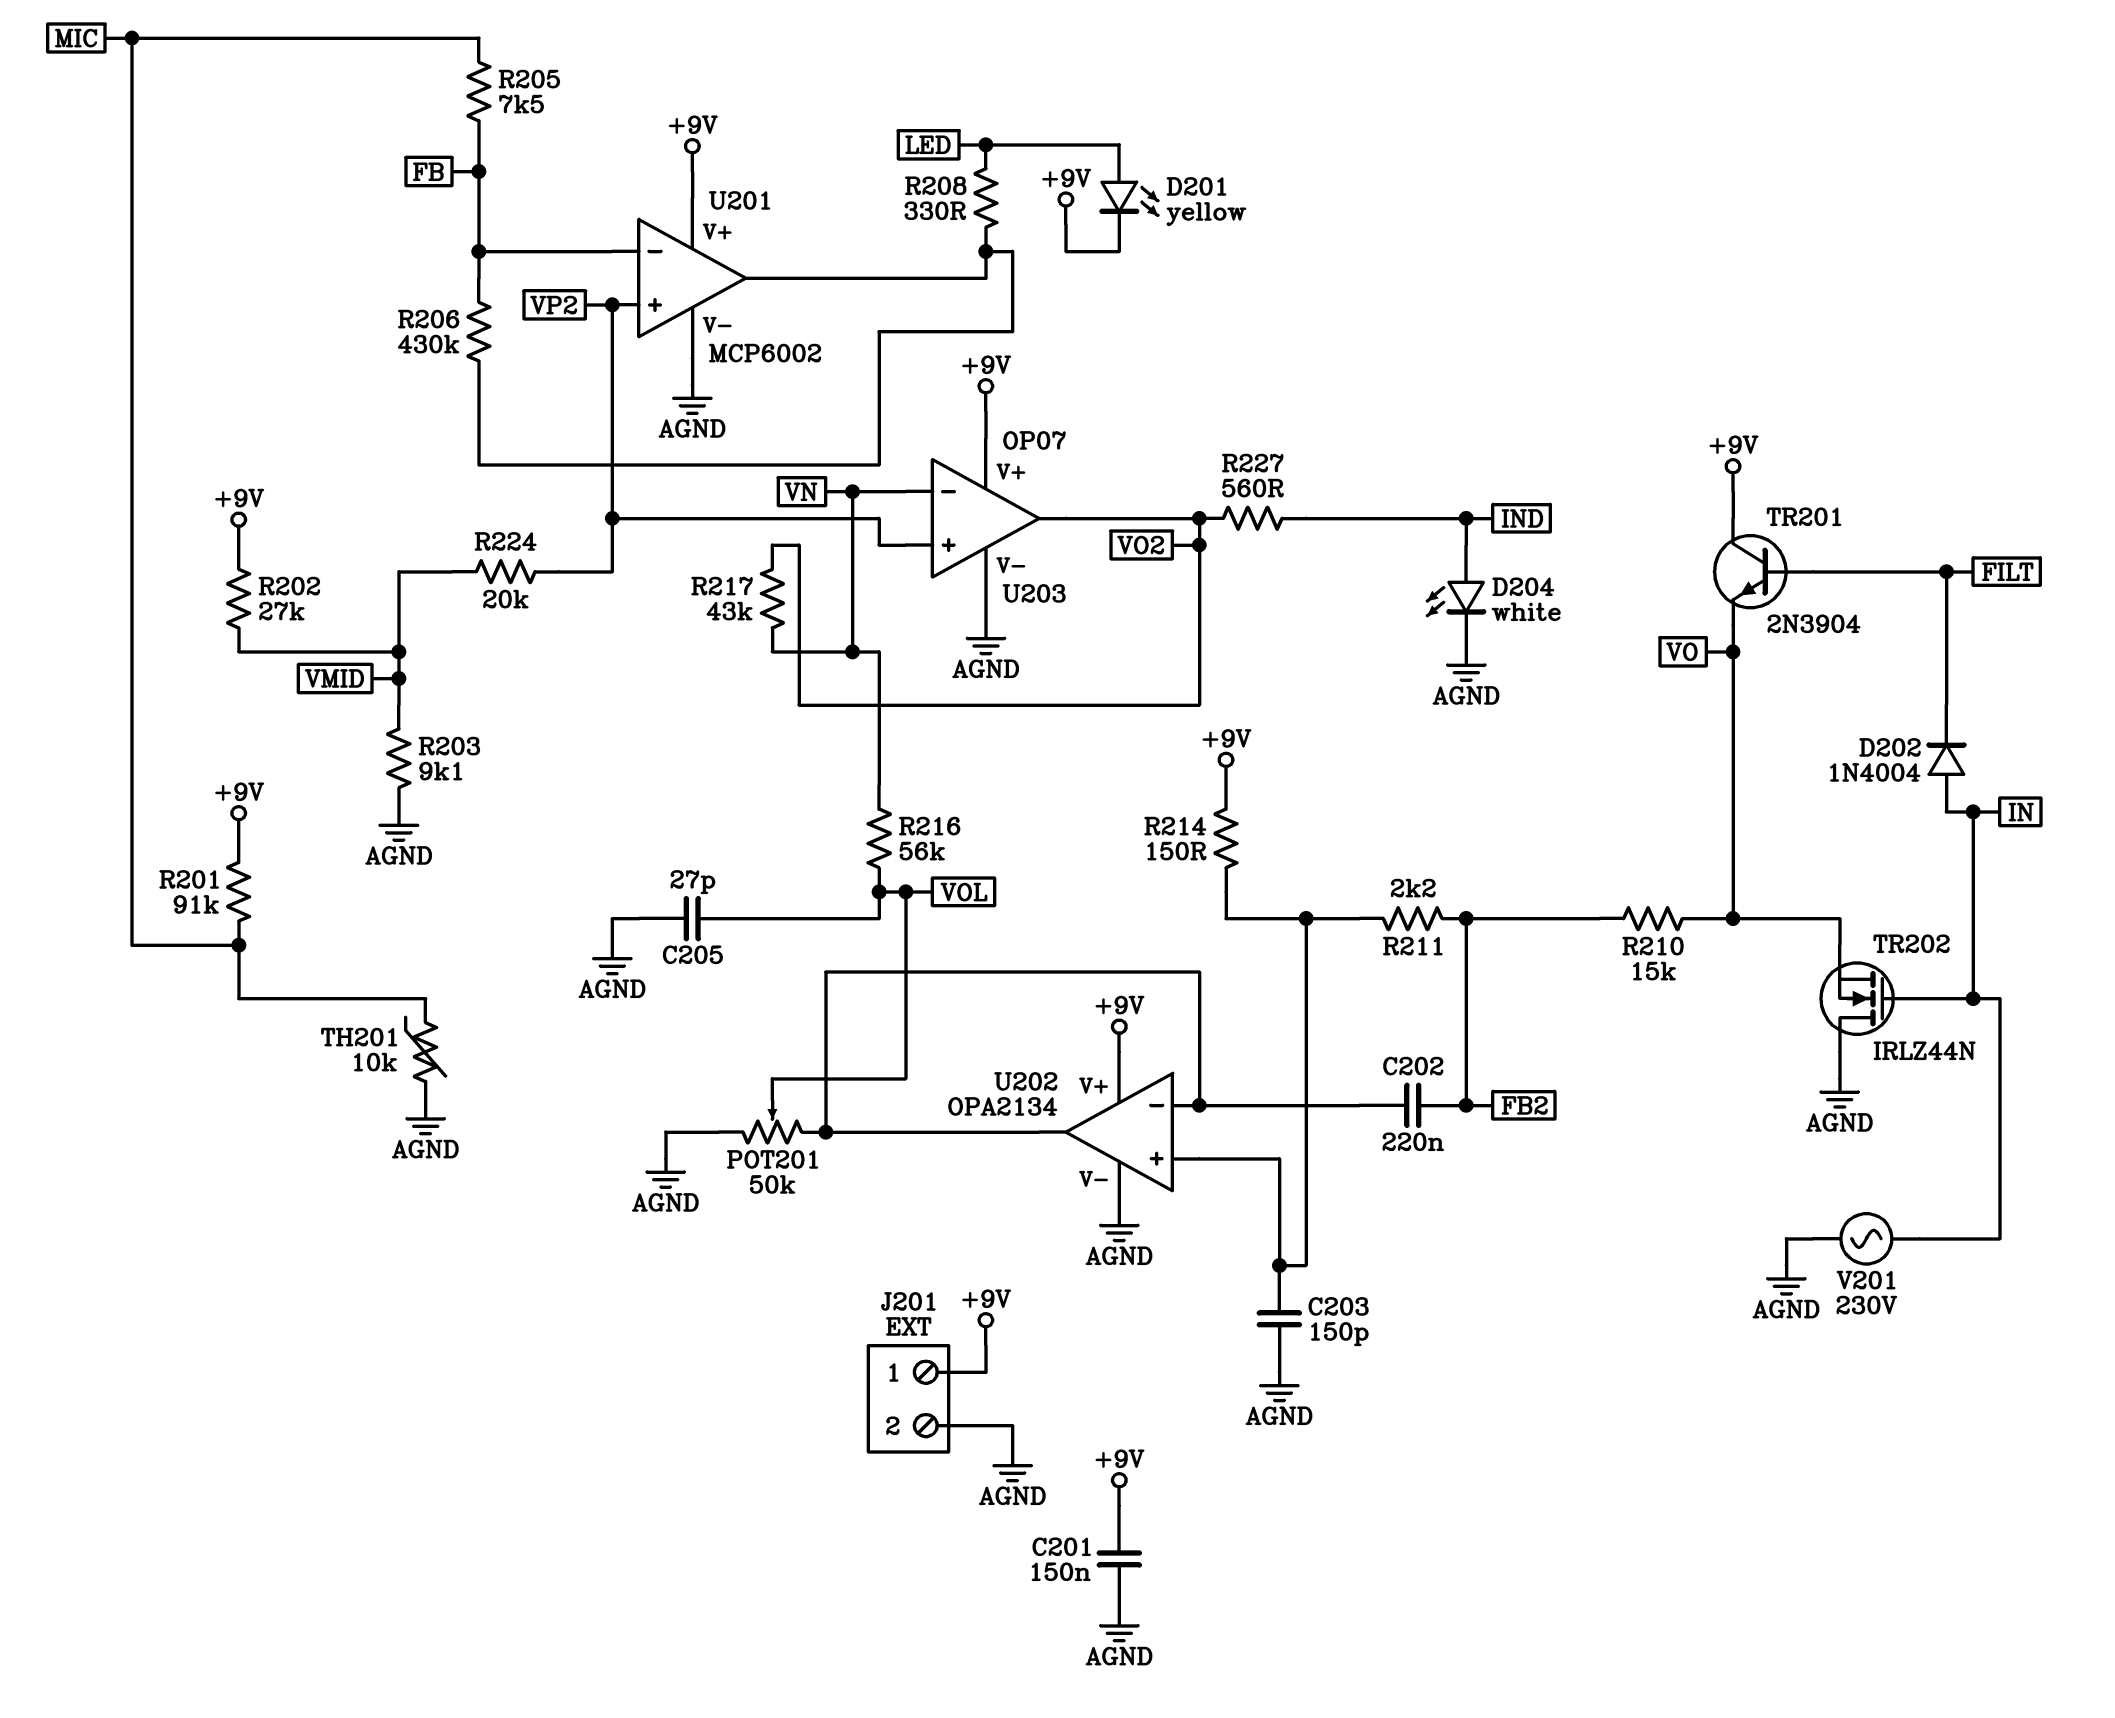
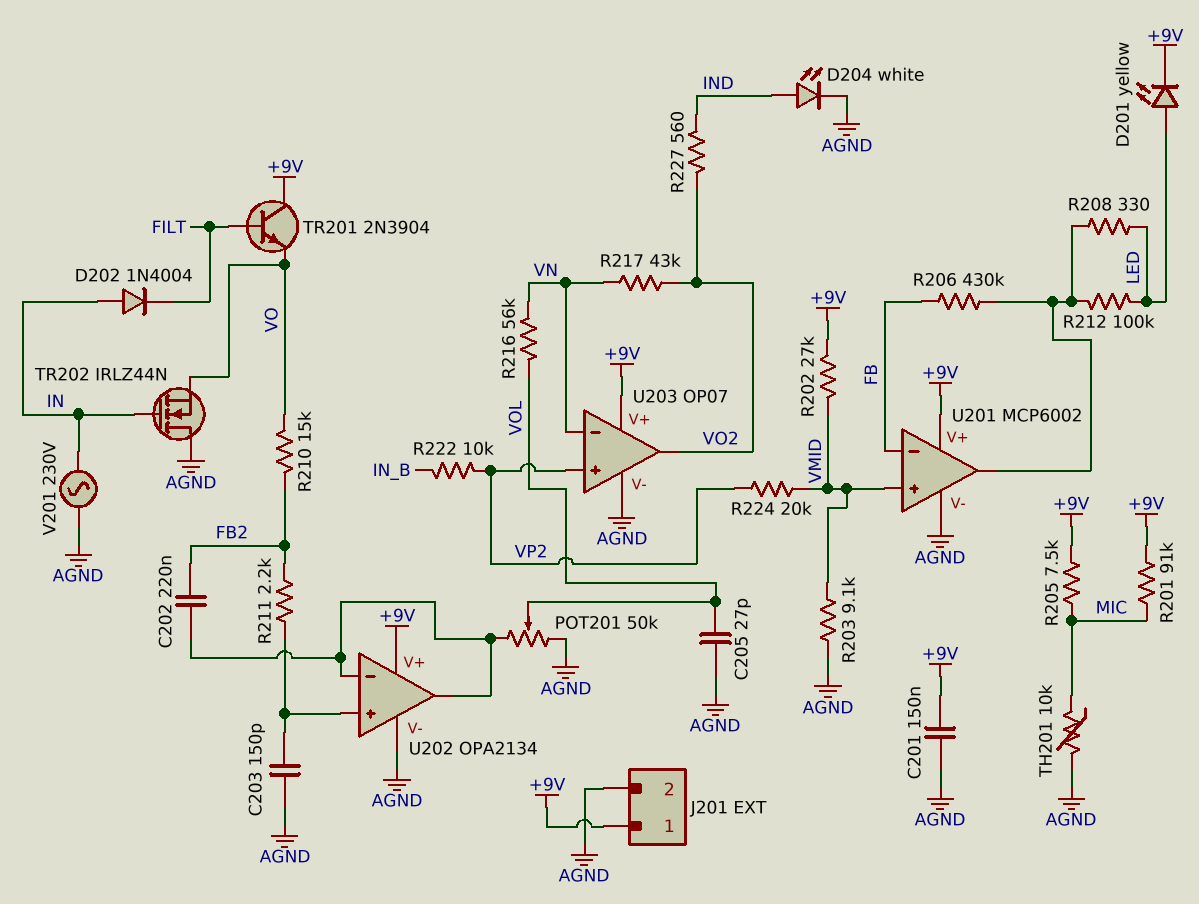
R205: 7.5k (FB, MIC) -> 7.5k (+9V, MIC)
R212: none -> 100k (LED, U201/out)
R214: 150 (+9V, U202/in+) -> none
R222: none -> 10k (IN_B, VP2)
U201 pin in+: VP2 -> VMID

